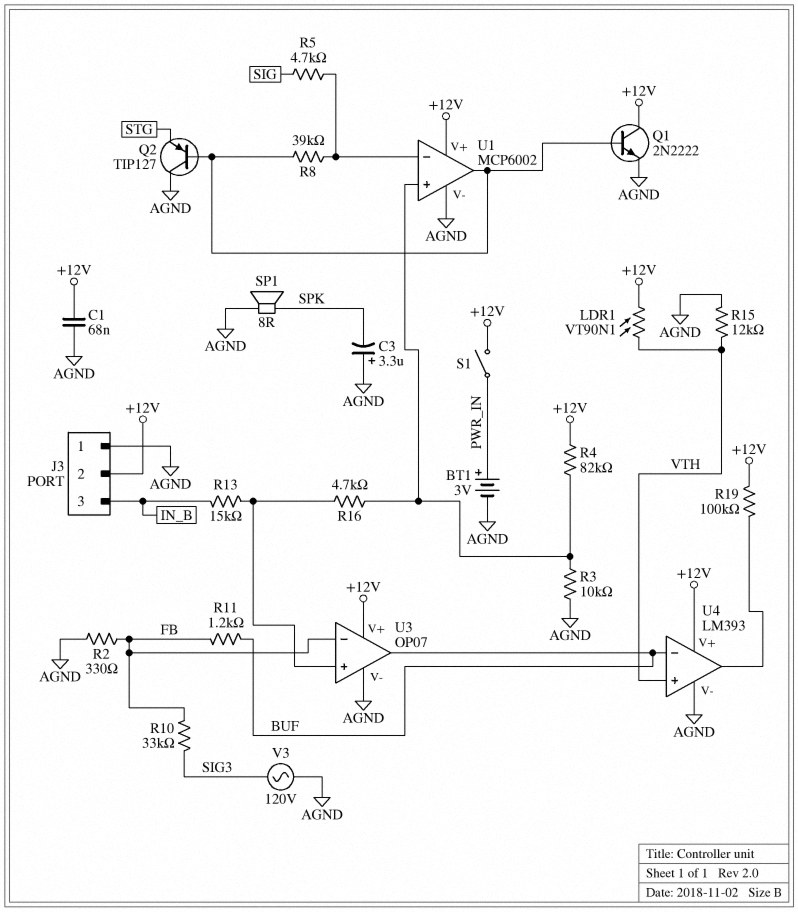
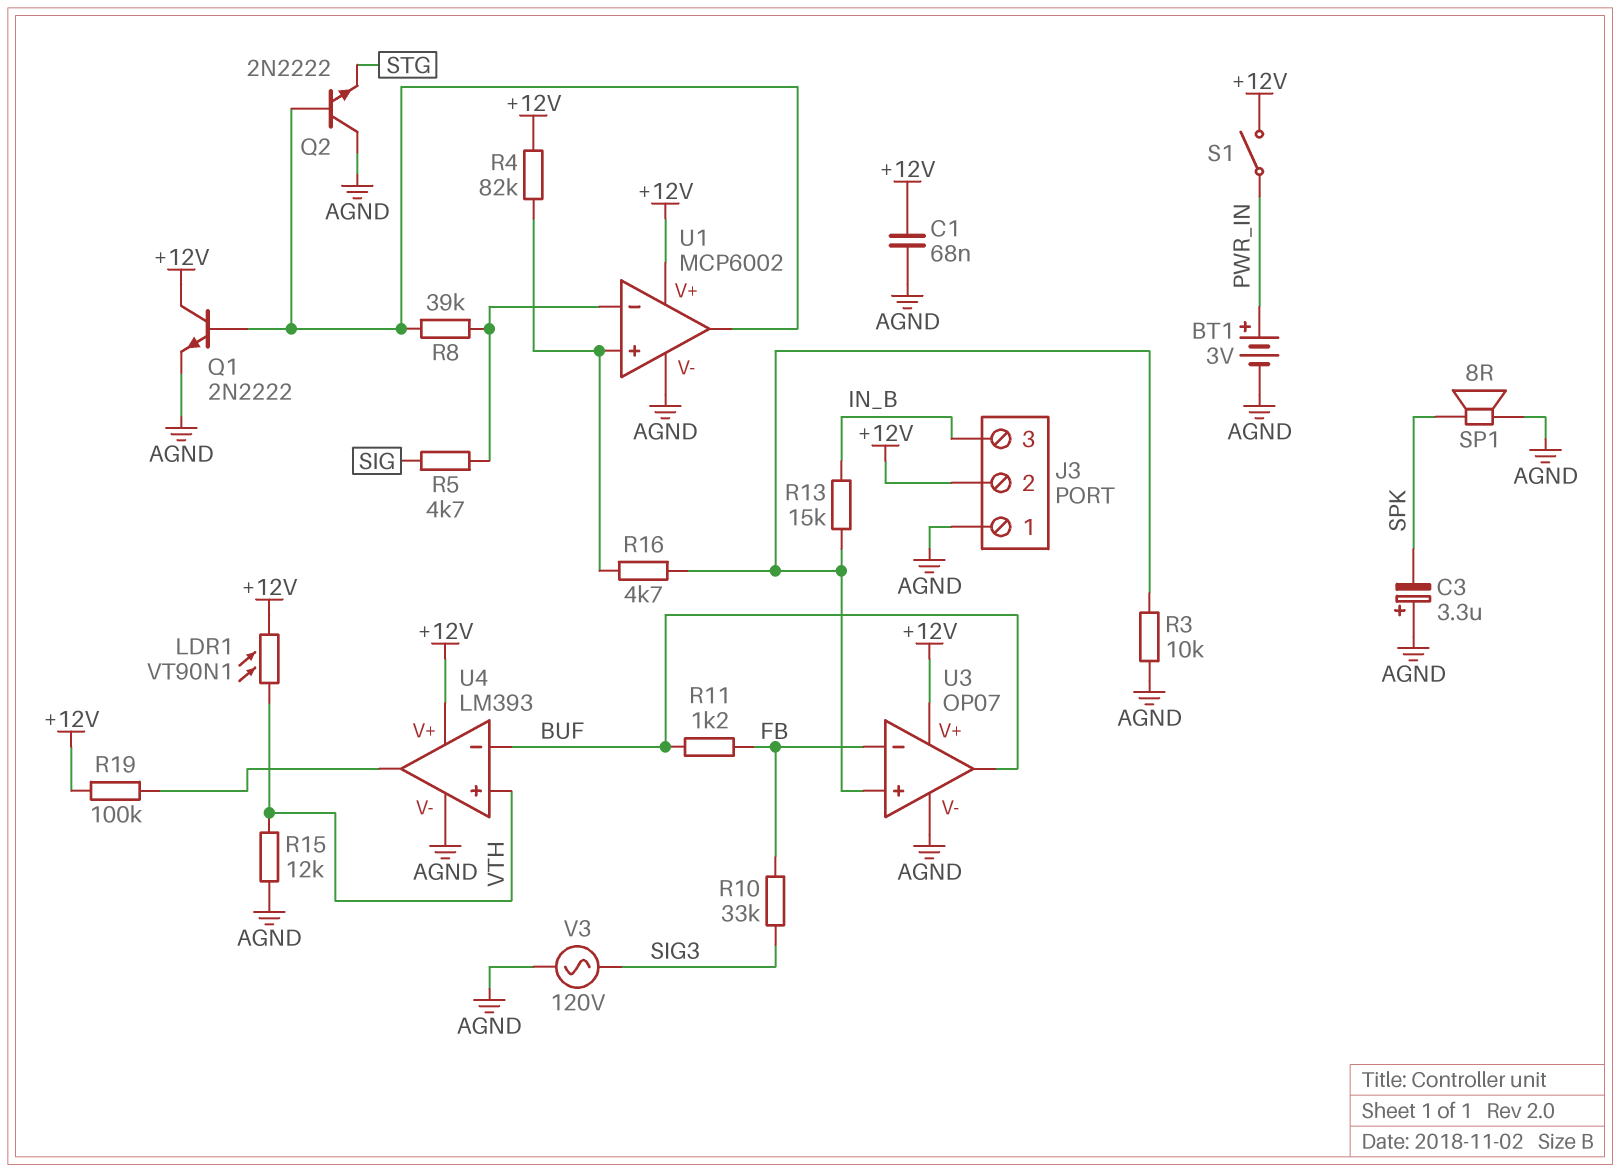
Q2: PNP TIP127 (B U1/out, C AGND, E STG) -> NPN 2N2222 (B U1/out, C AGND, E STG)
R2: 330 (AGND, FB) -> none
R3: 10k (AGND, U1/in+) -> 10k (AGND, U3/in+)

